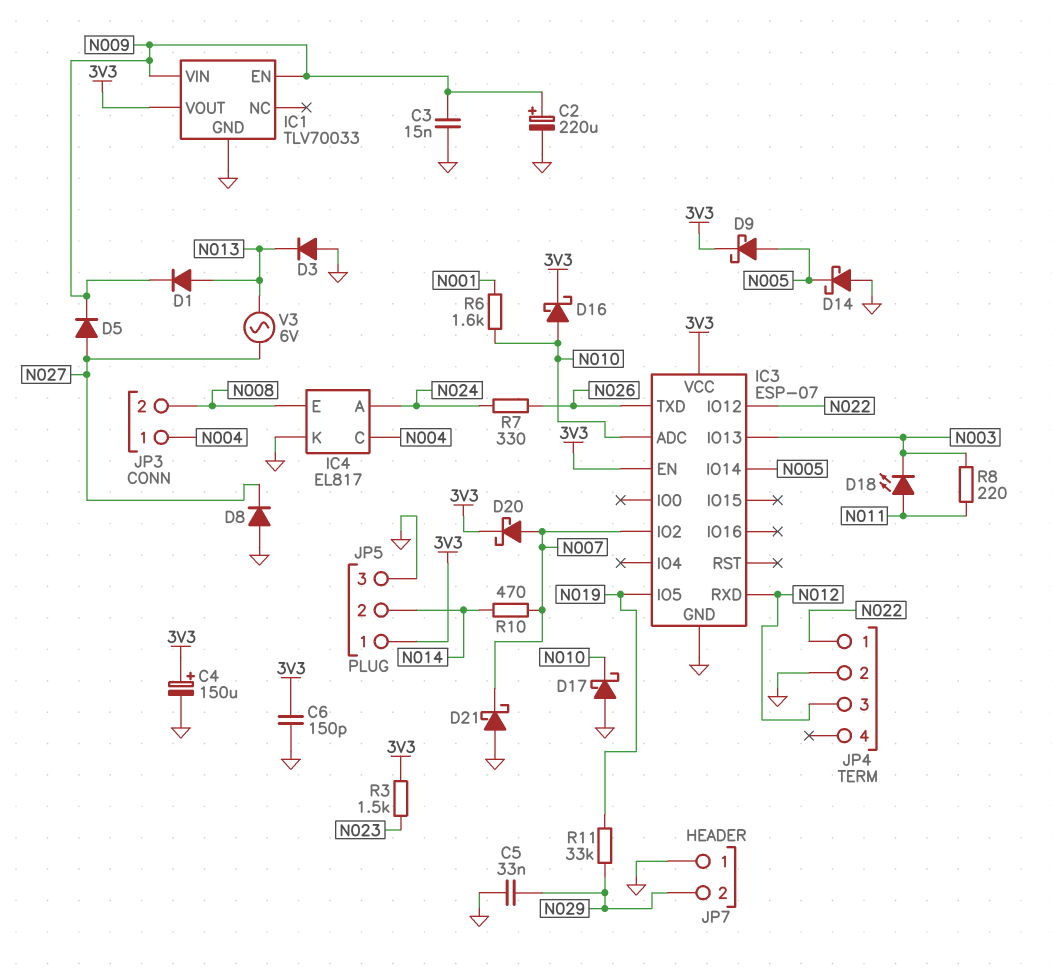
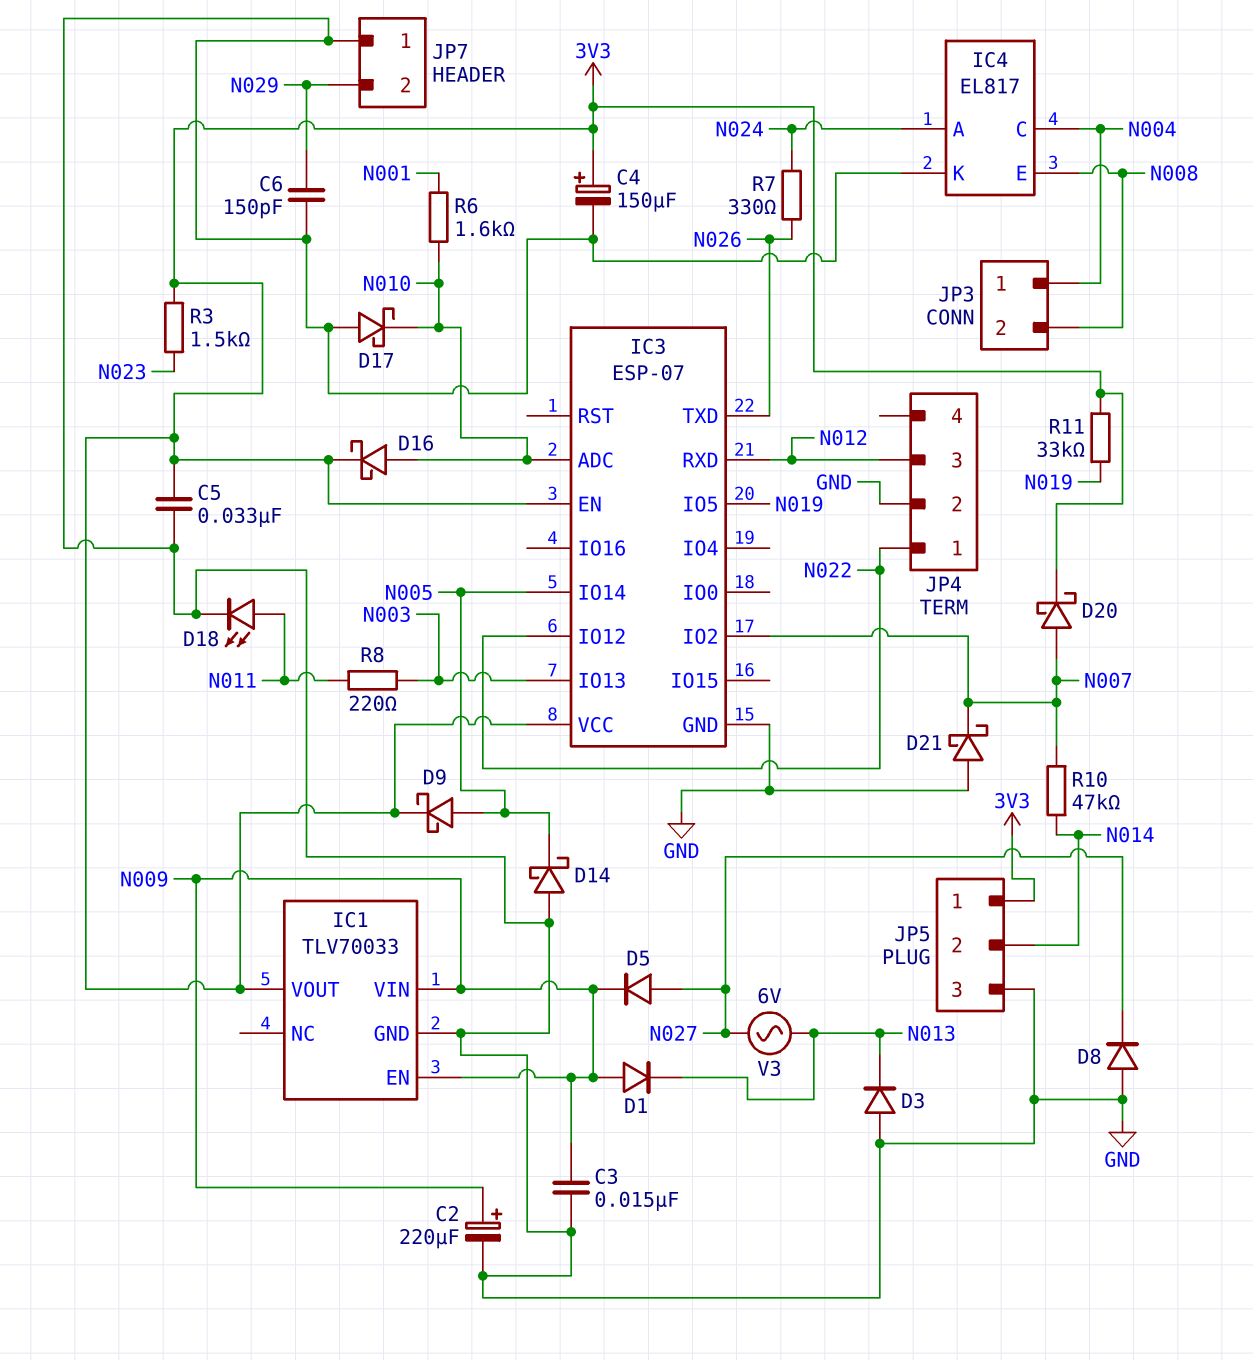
C5: 33nF (GND, N029) -> 33nF (3V3, GND)
C6: 150pF (3V3, GND) -> 150pF (GND, N029)
D1: diode (A N013, K N009) -> diode (A N009, K N013)
D18: LED (A N011, K N003) -> LED (A N011, K GND)
R10: 470 (N007, N014) -> 47k (N007, N014)
R11: 33k (N019, N029) -> 33k (3V3, N019)

